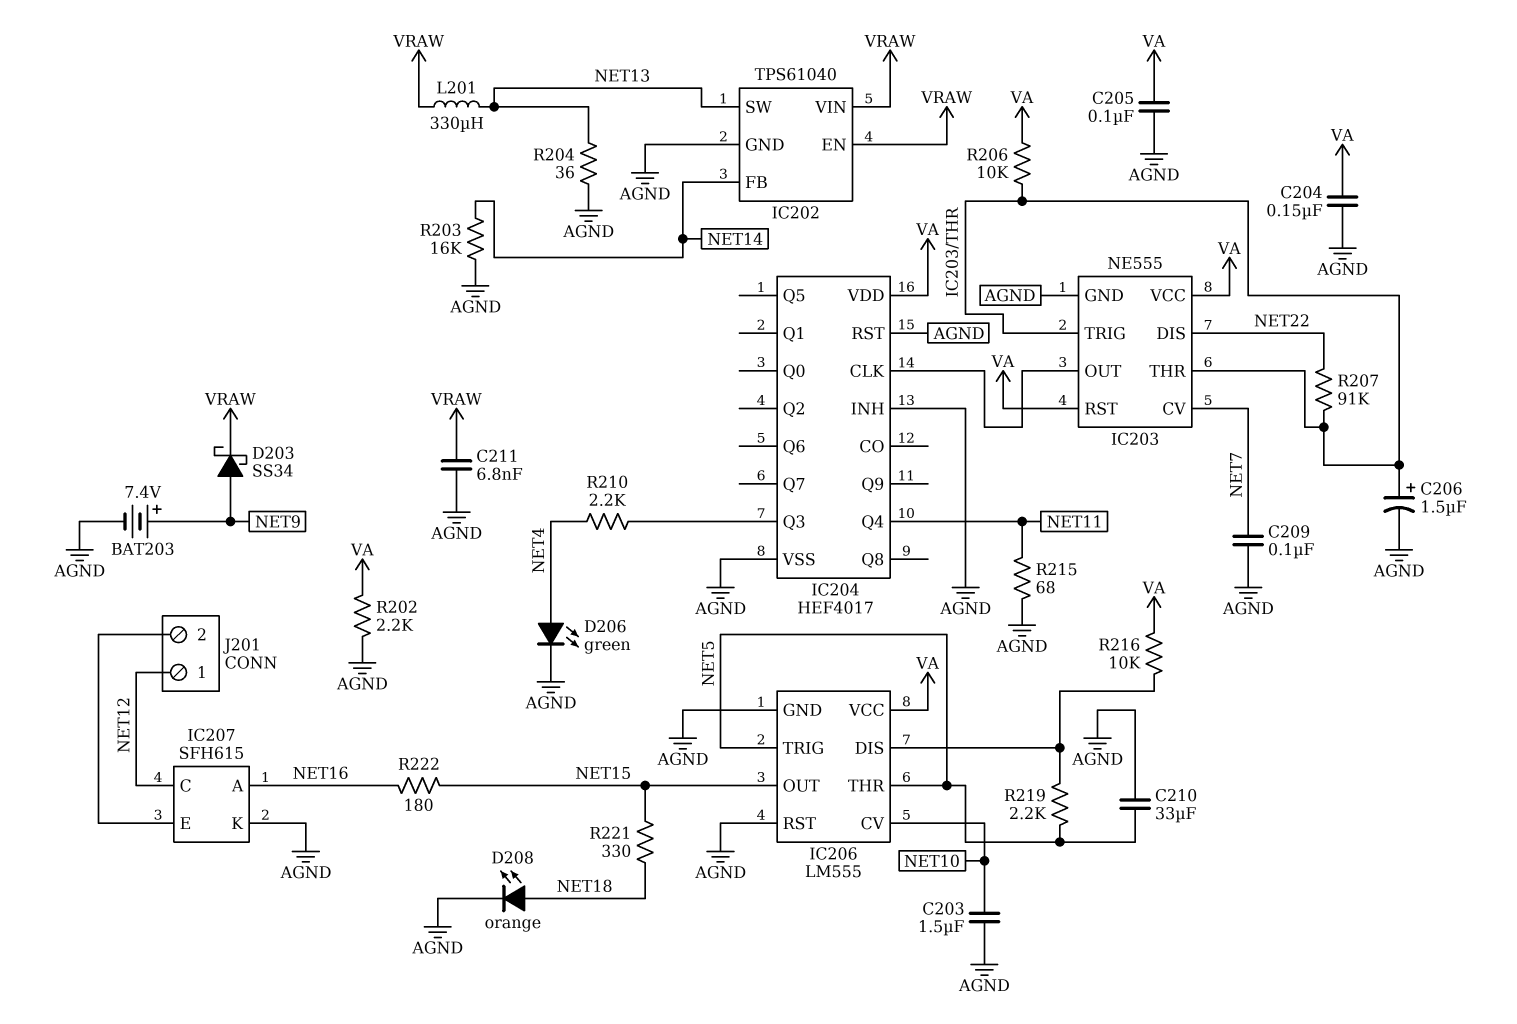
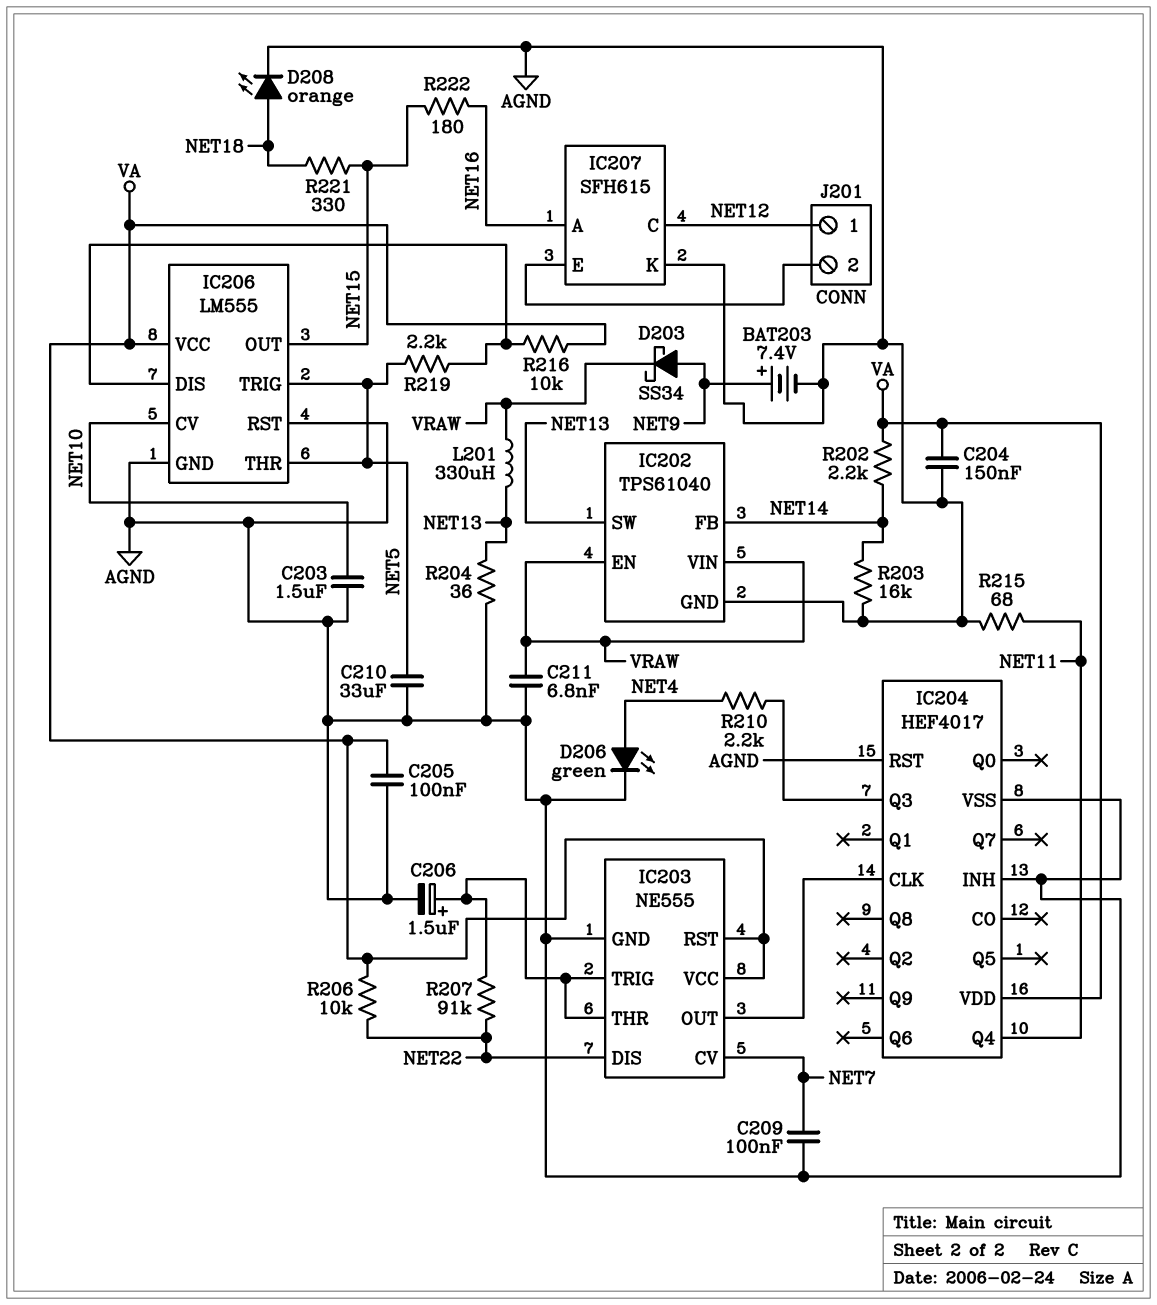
R202: 2.2k (AGND, VA) -> 2.2k (NET14, VA)
R206: 10k (IC203/THR, VA) -> 10k (NET22, VA)

